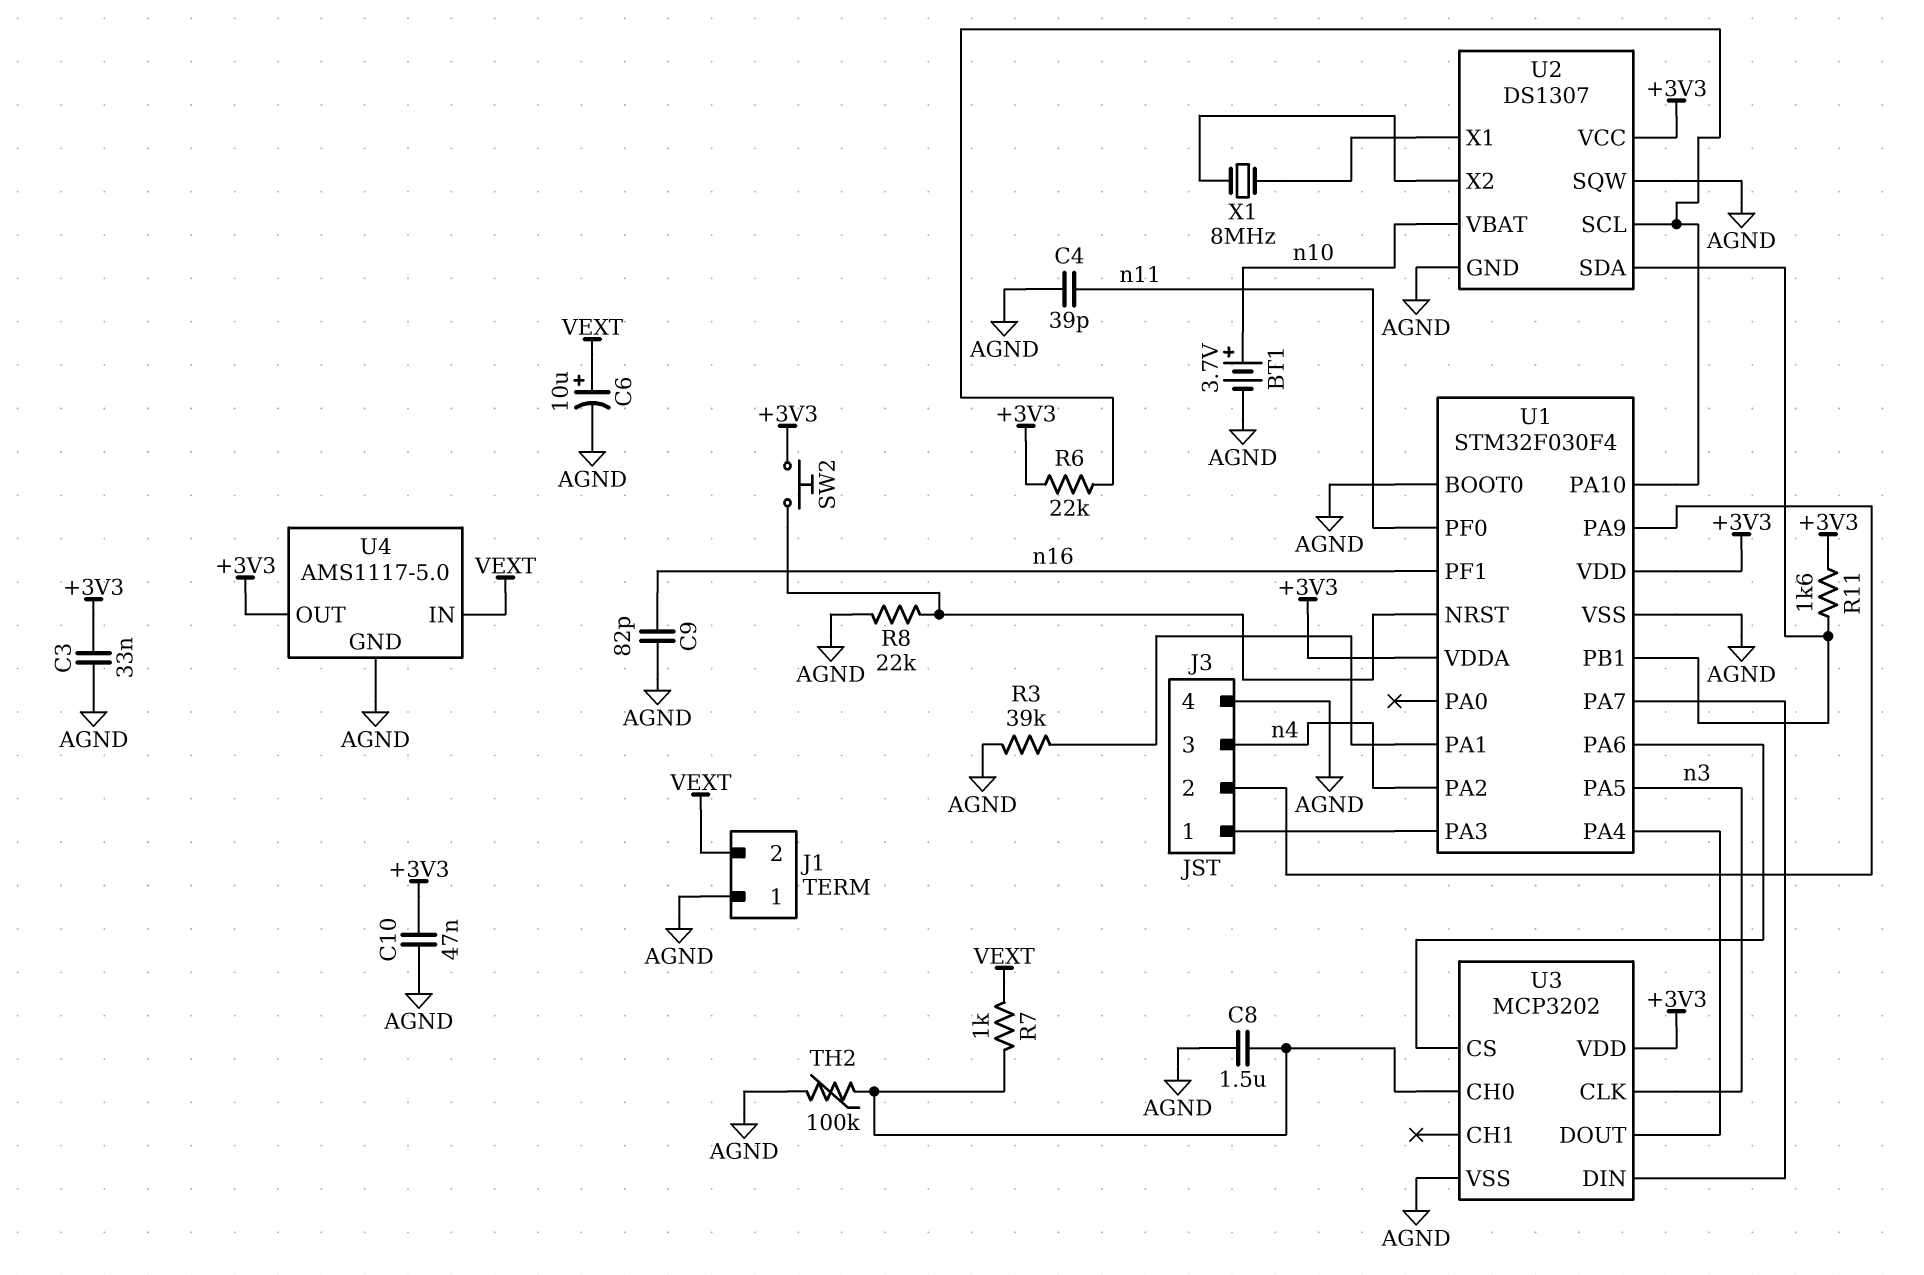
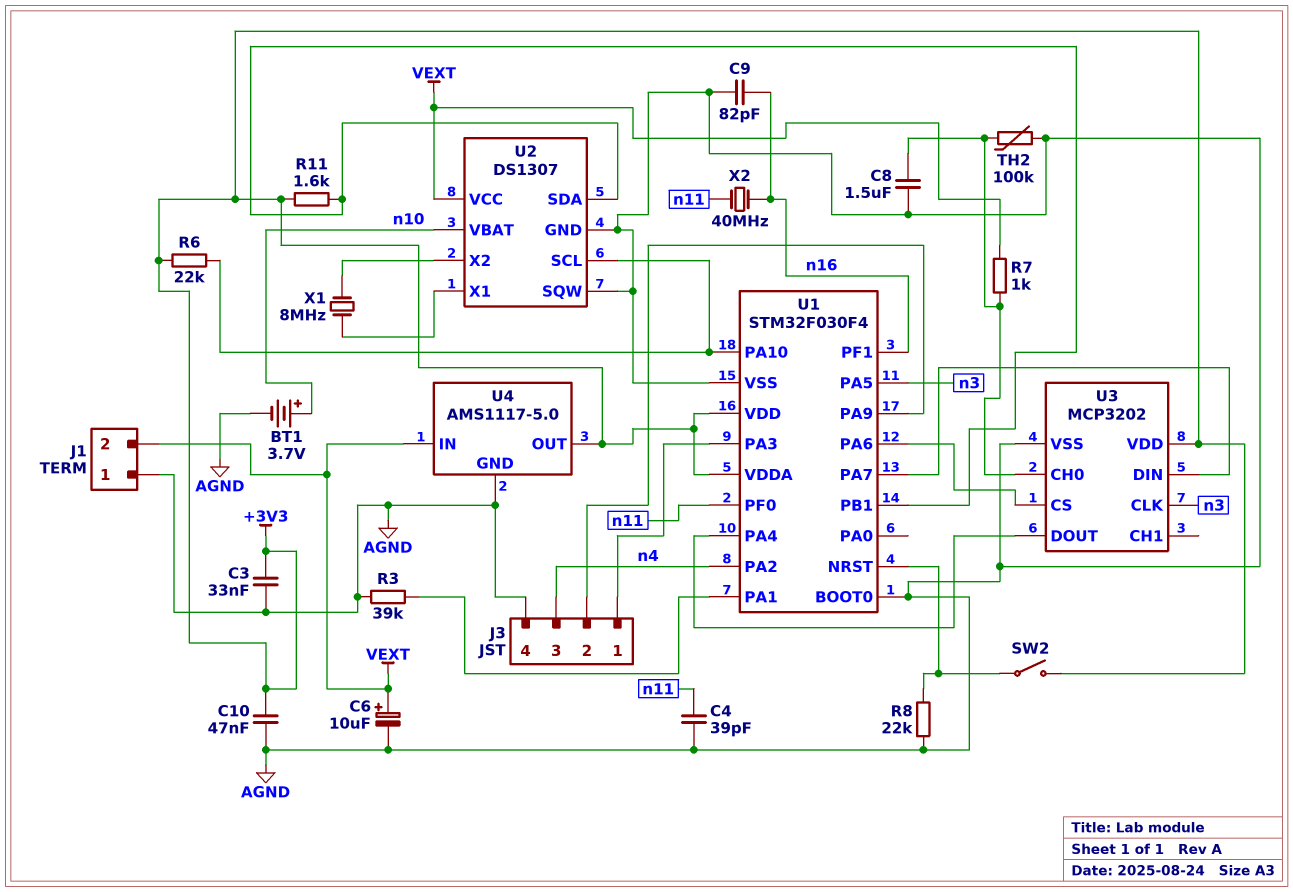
SW2: button (+3V3, U1/NRST) -> switch (+3V3, U1/NRST)
U2 pin VCC: +3V3 -> VEXT
X2: none -> 40MHz (n11, n16)

